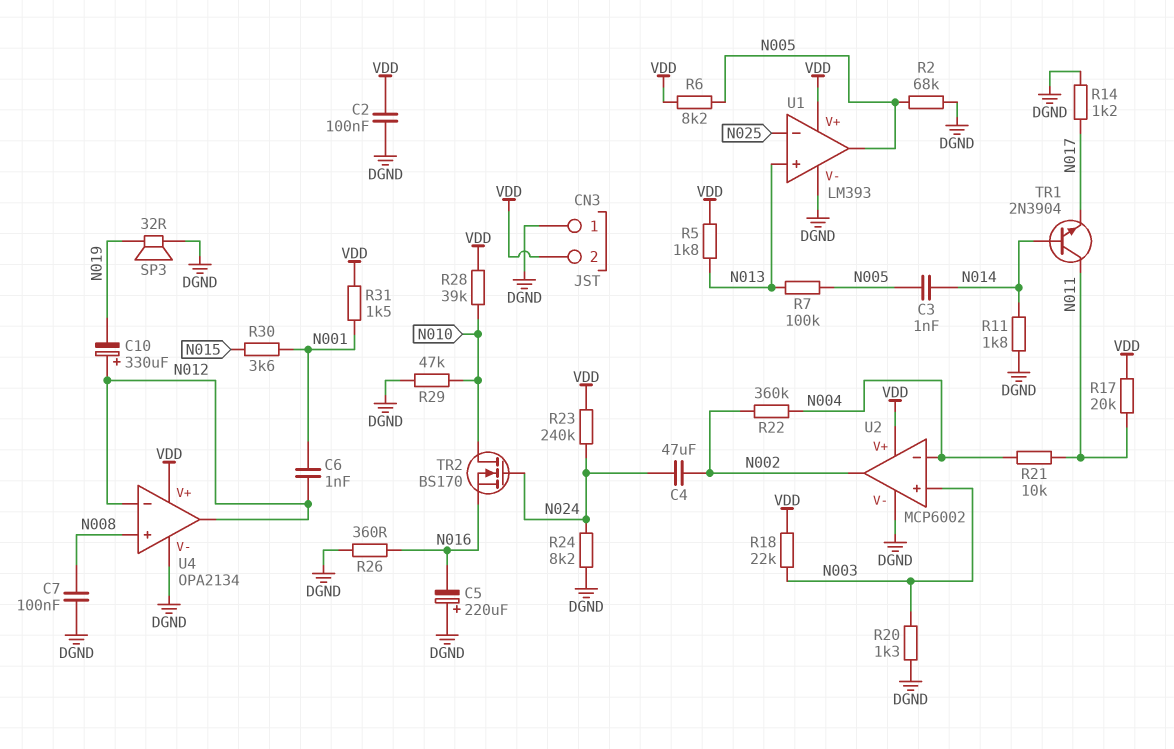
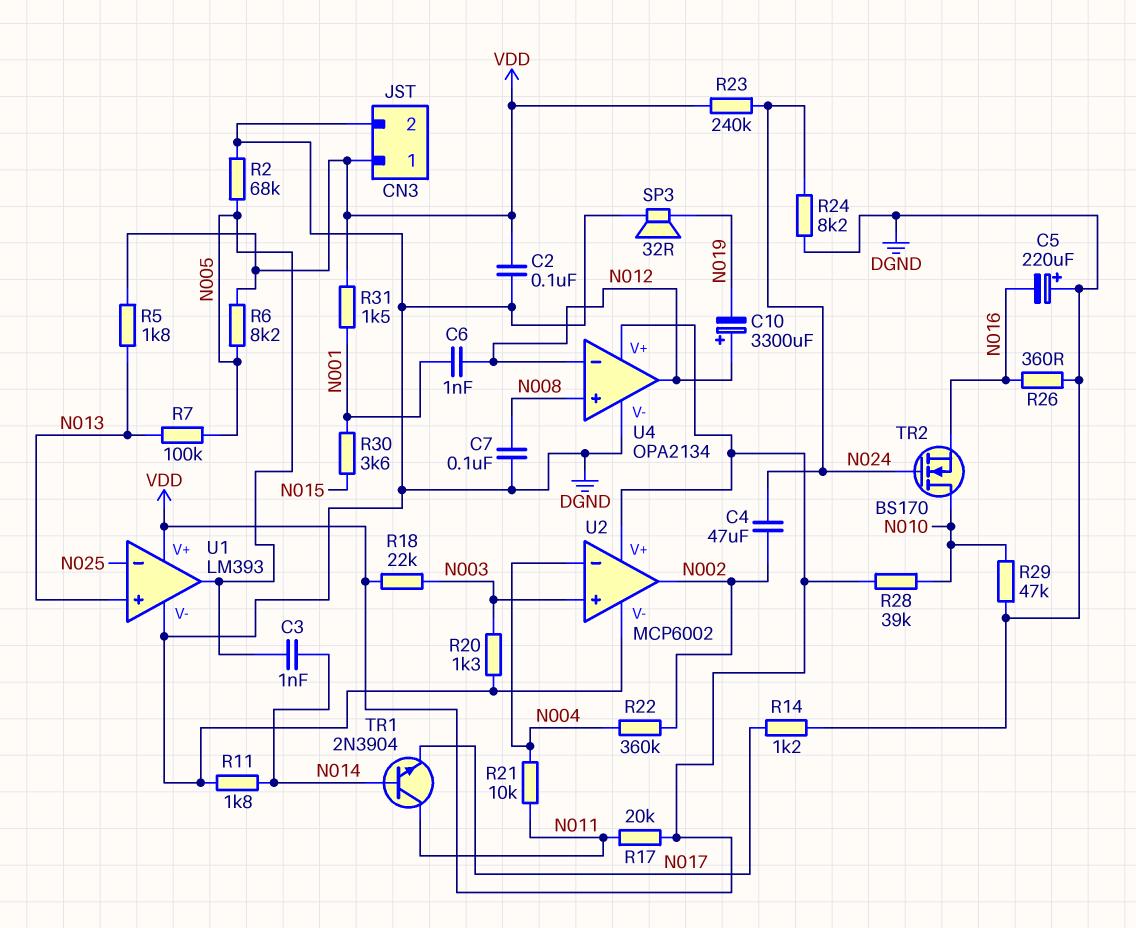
C10: 330uF (plus N012, minus N019) -> 3300uF (plus N012, minus N019)
CN3 pin 1: DGND -> VDD
CN3 pin 2: VDD -> DGND

